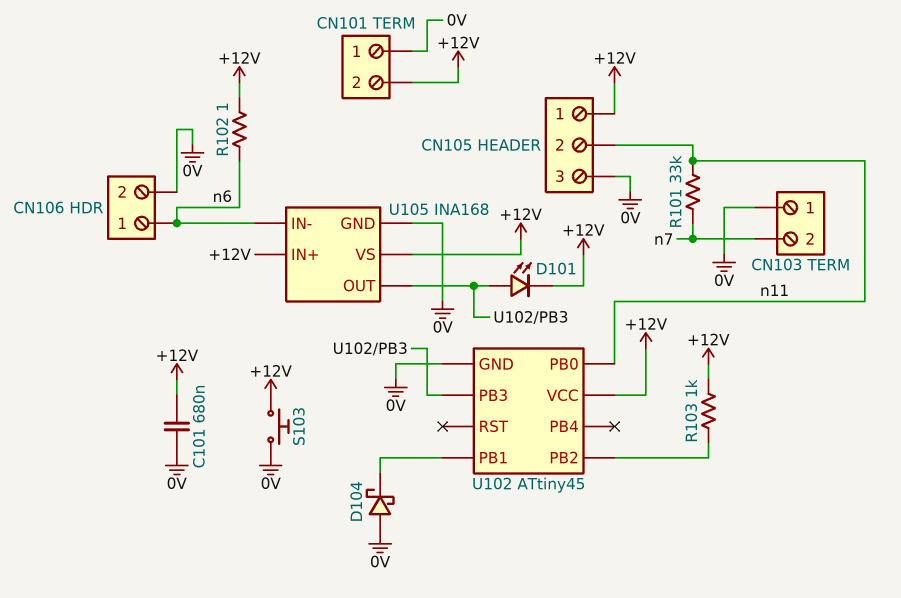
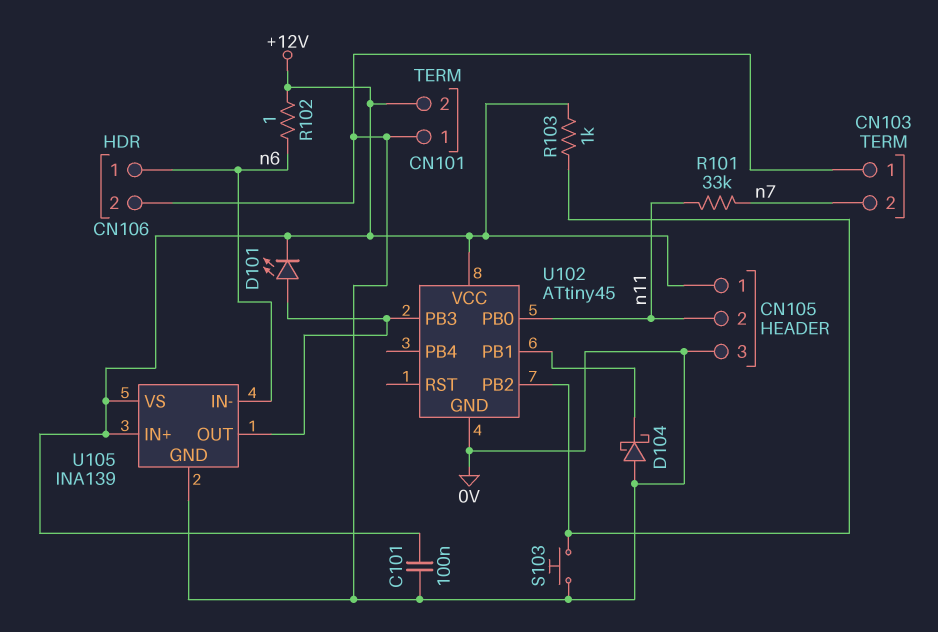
C101: 680nF (+12V, 0V) -> 100nF (+12V, 0V)
S103: button (+12V, 0V) -> button (0V, U102/PB2)
U105: INA168 -> INA139

